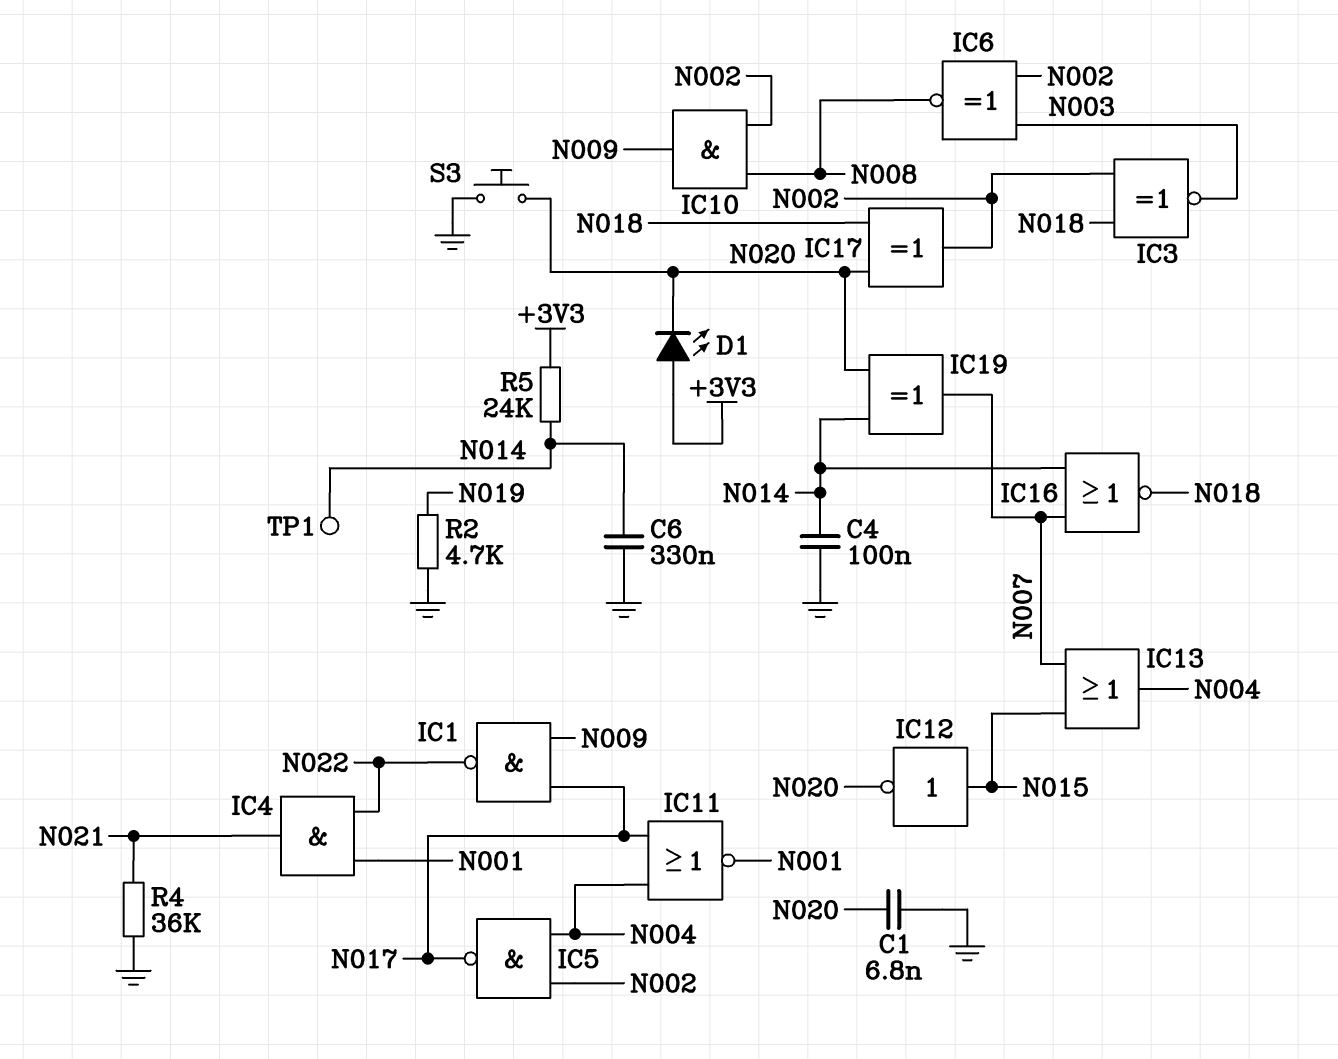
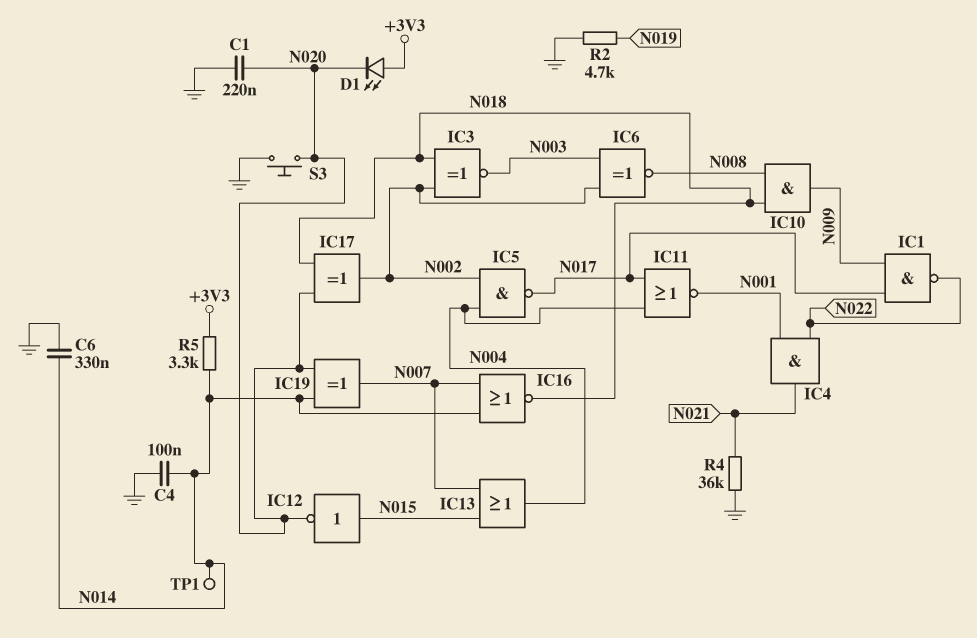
C1: 6.8nF (GND, N020) -> 220nF (GND, N020)
IC10: AND (in N002, in N008, out N009) -> AND (in N008, in N018, out N009)
R5: 24k (+3V3, N014) -> 3.3k (+3V3, N014)

